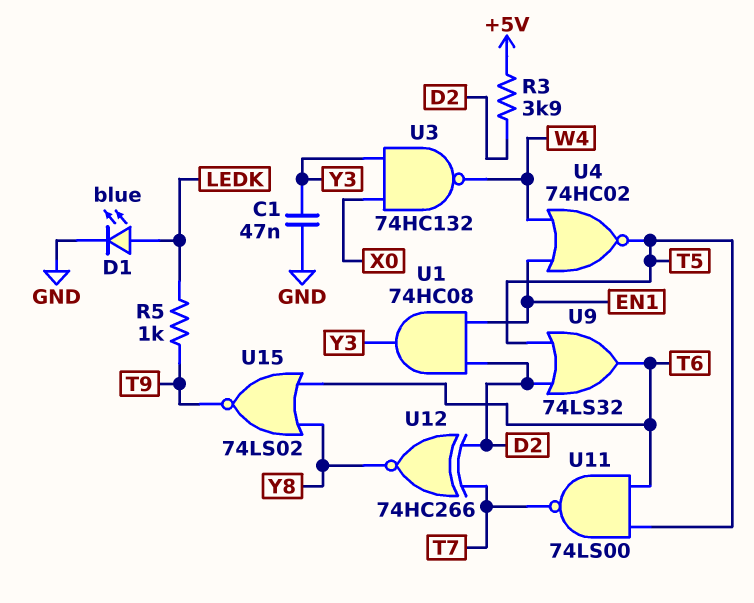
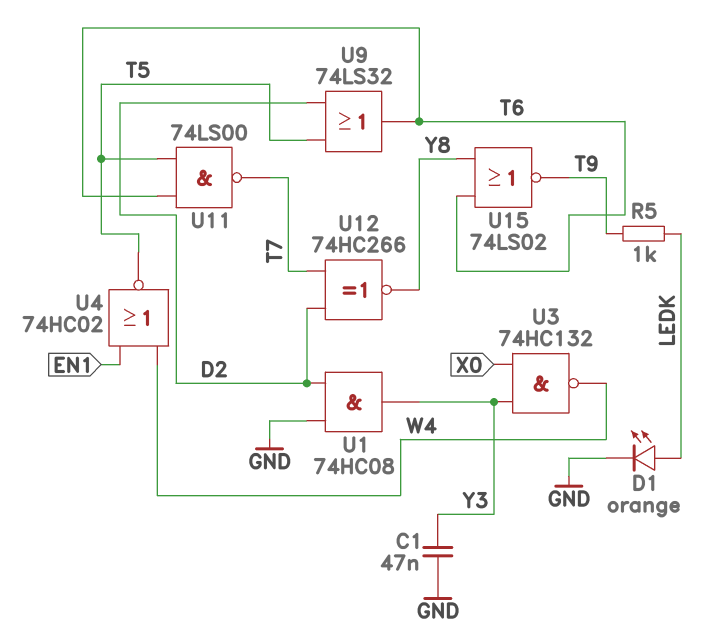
D1: LED blue (A LEDK, K GND) -> LED orange (A LEDK, K GND)
R3: 3.9k (+5V, D2) -> none
U1: AND 74HC08 (in D2, in EN1, out Y3) -> AND 74HC08 (in D2, in GND, out Y3)

